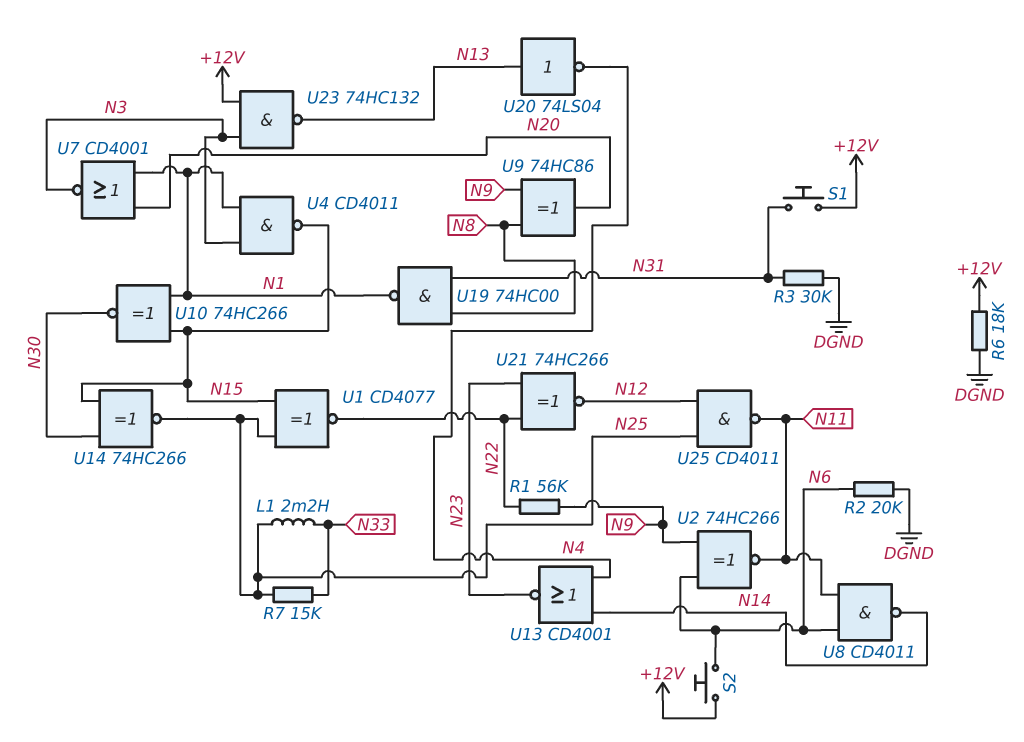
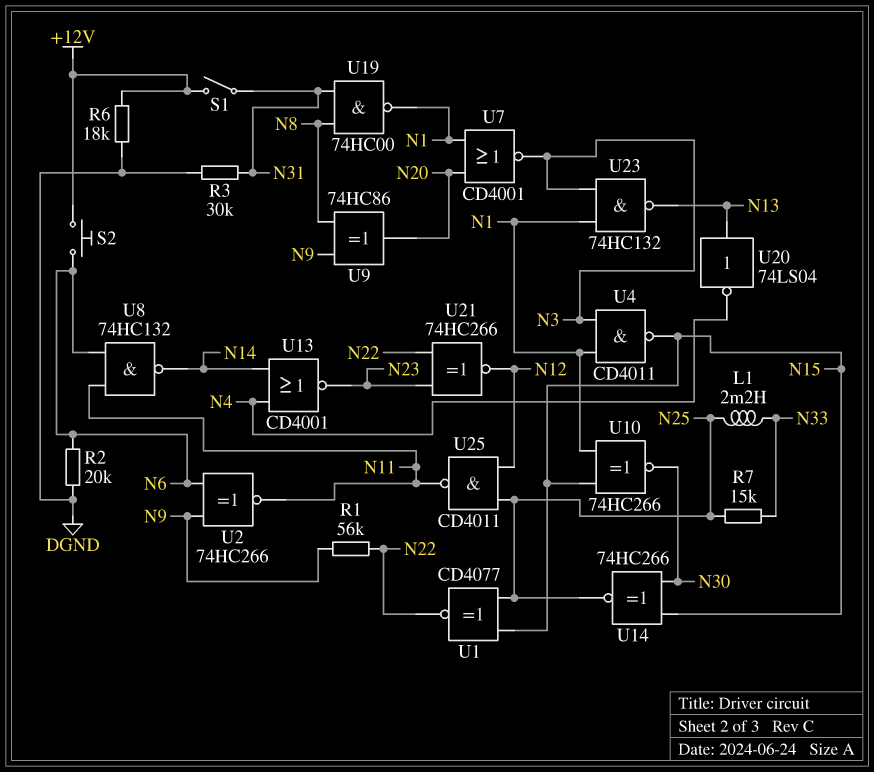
S1: button (+12V, N31) -> switch (+12V, N31)
U8: NAND CD4011 (in N6, in N11, out N14) -> NAND 74HC132 (in N6, in N11, out N14)
U23: NAND 74HC132 (in +12V, in N3, out N13) -> NAND 74HC132 (in N1, in N3, out N13)

